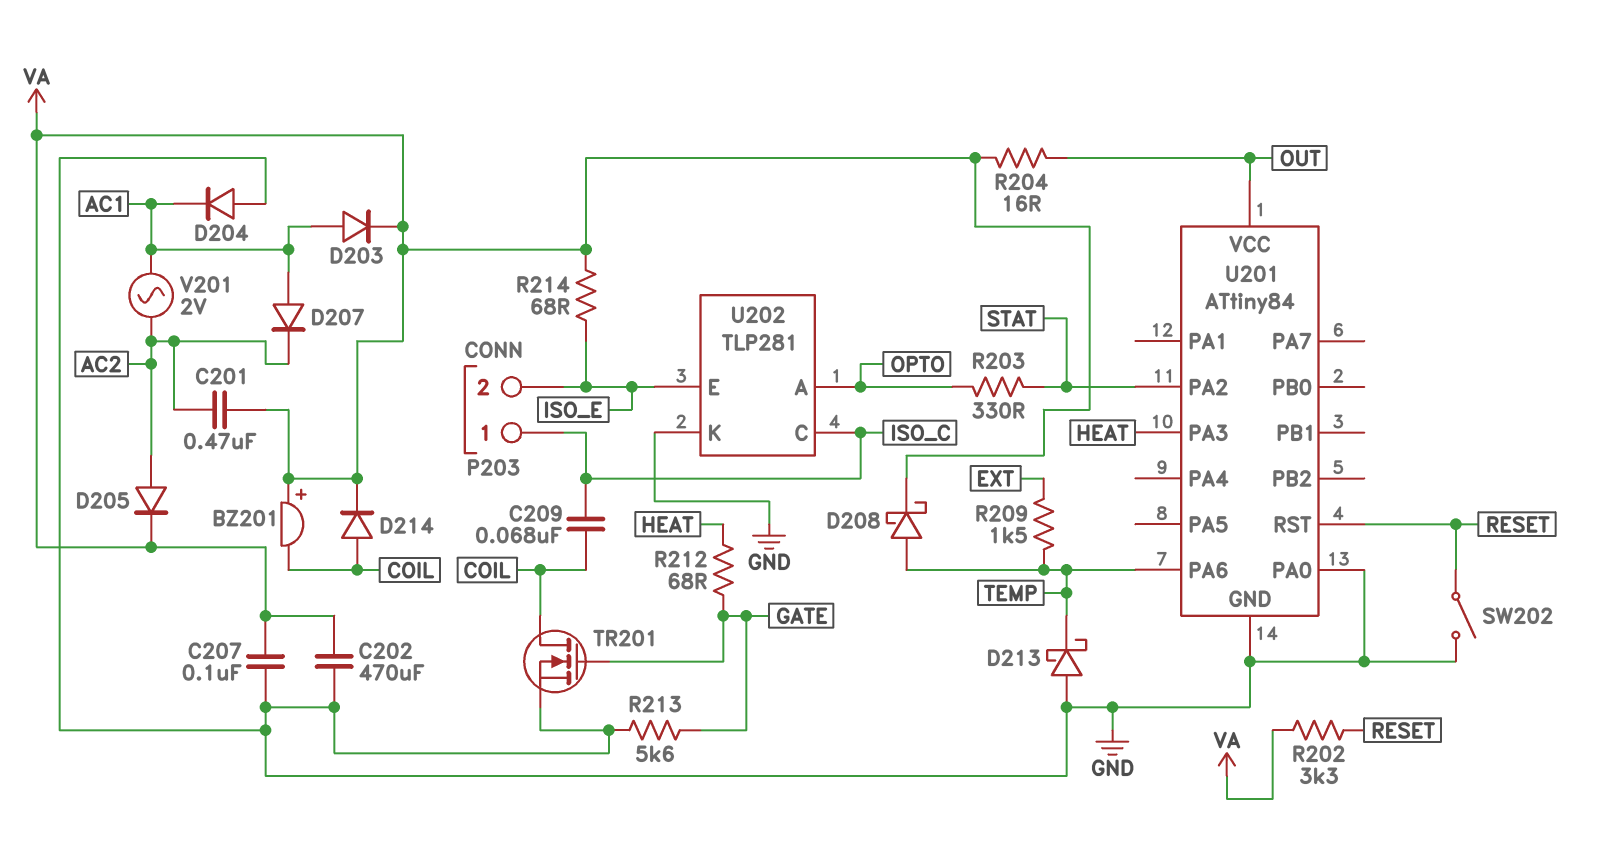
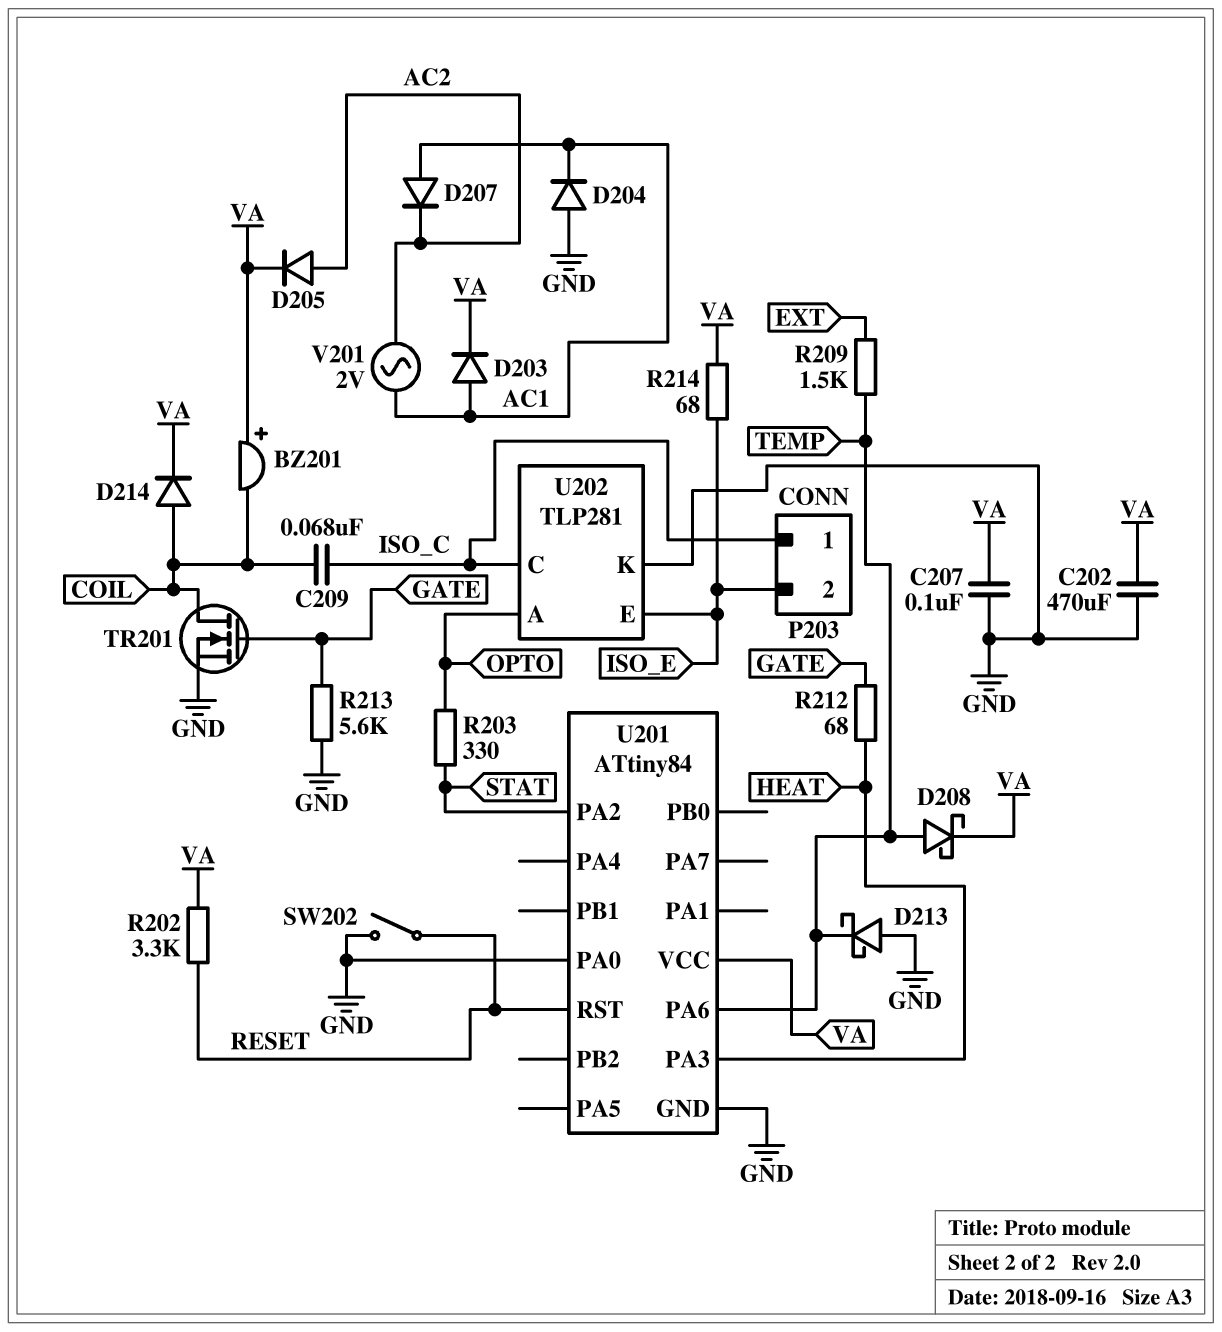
C201: 470nF (AC2, VA) -> none
R204: 16 (OUT, VA) -> none
U201 pin VCC: OUT -> VA

